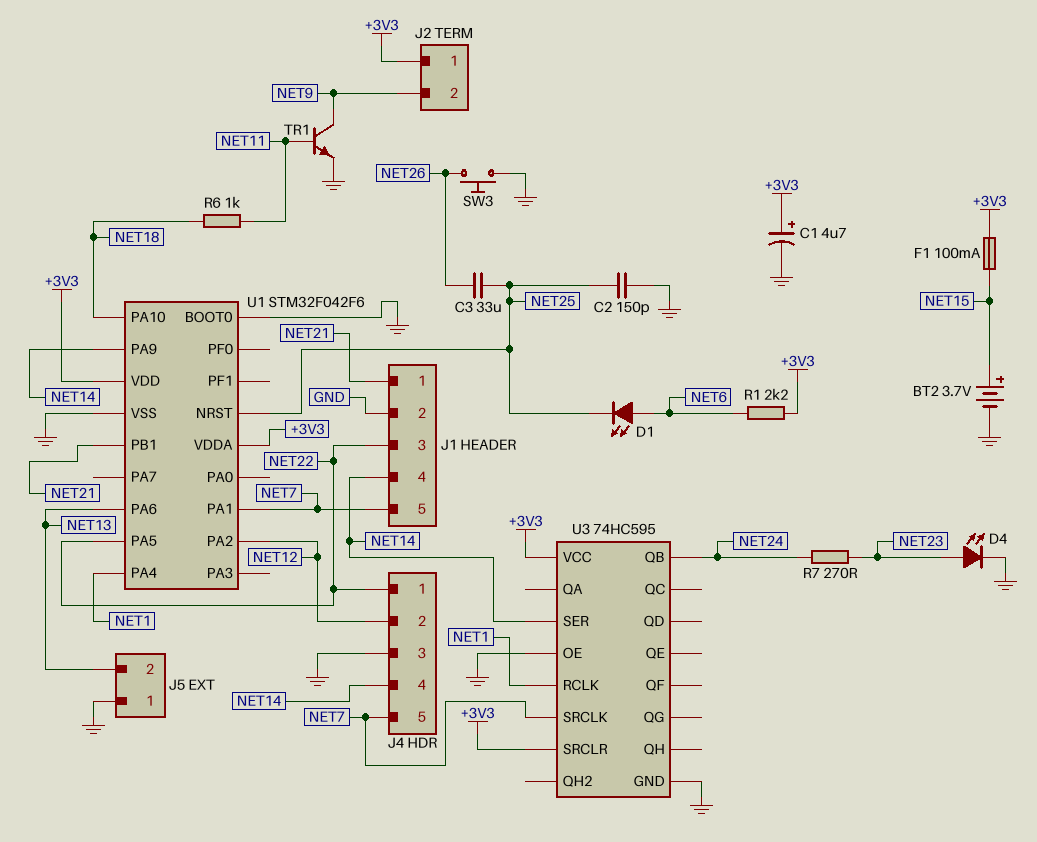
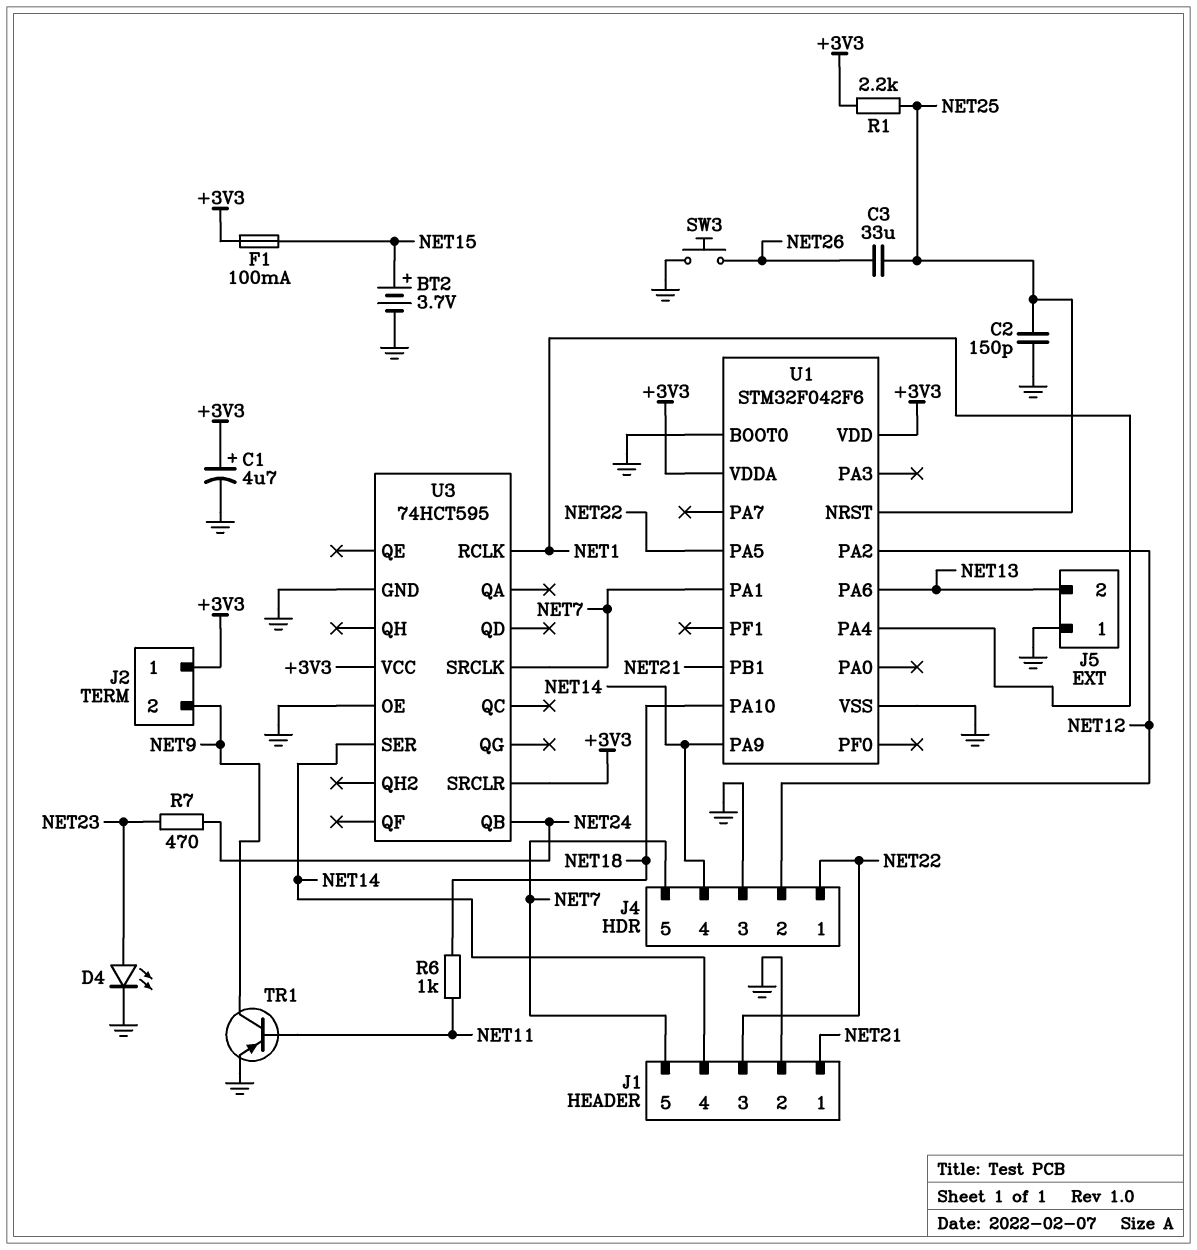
D1: LED (A NET6, K NET25) -> none
R1: 2.2k (+3V3, NET6) -> 2.2k (+3V3, NET25)
R7: 270 (NET23, NET24) -> 470 (NET23, NET24)
TR1: NPN (B NET11, C NET9, E GND) -> PNP (B NET11, C NET9, E GND)
U3: 74HC595 -> 74HCT595

